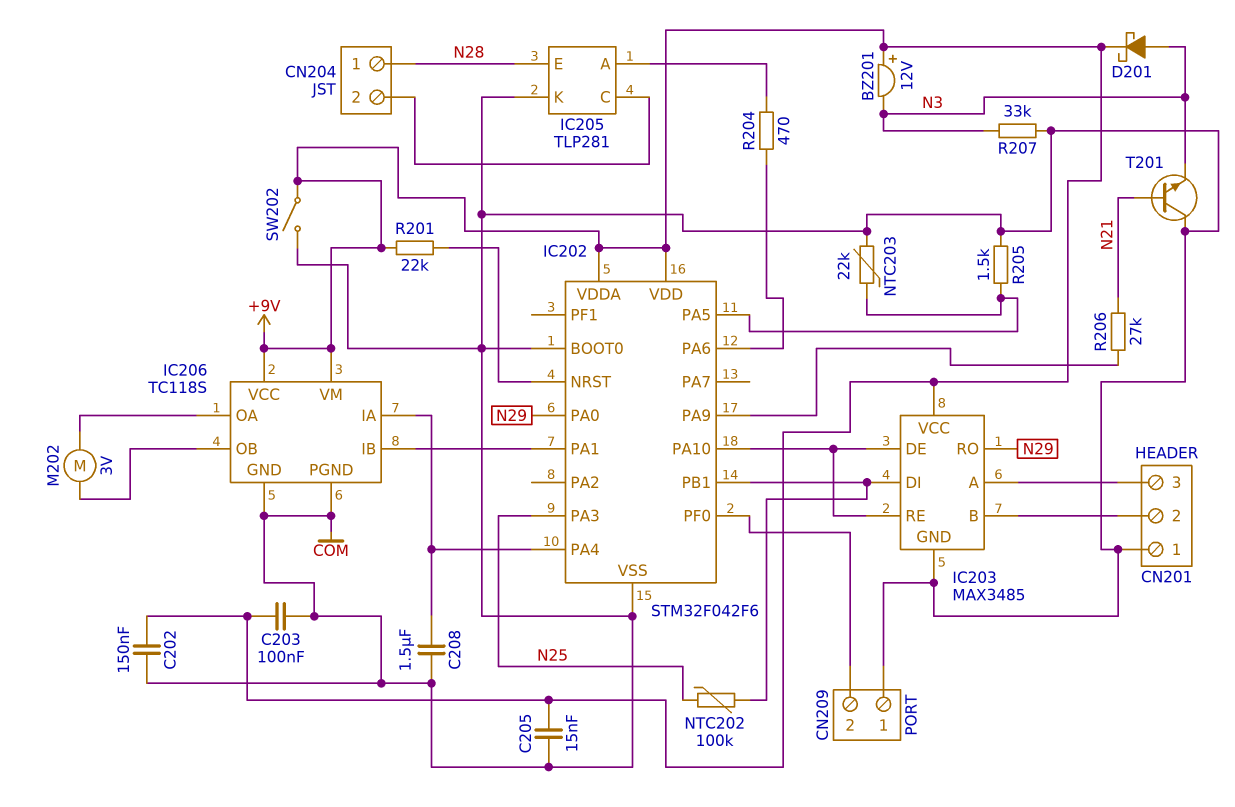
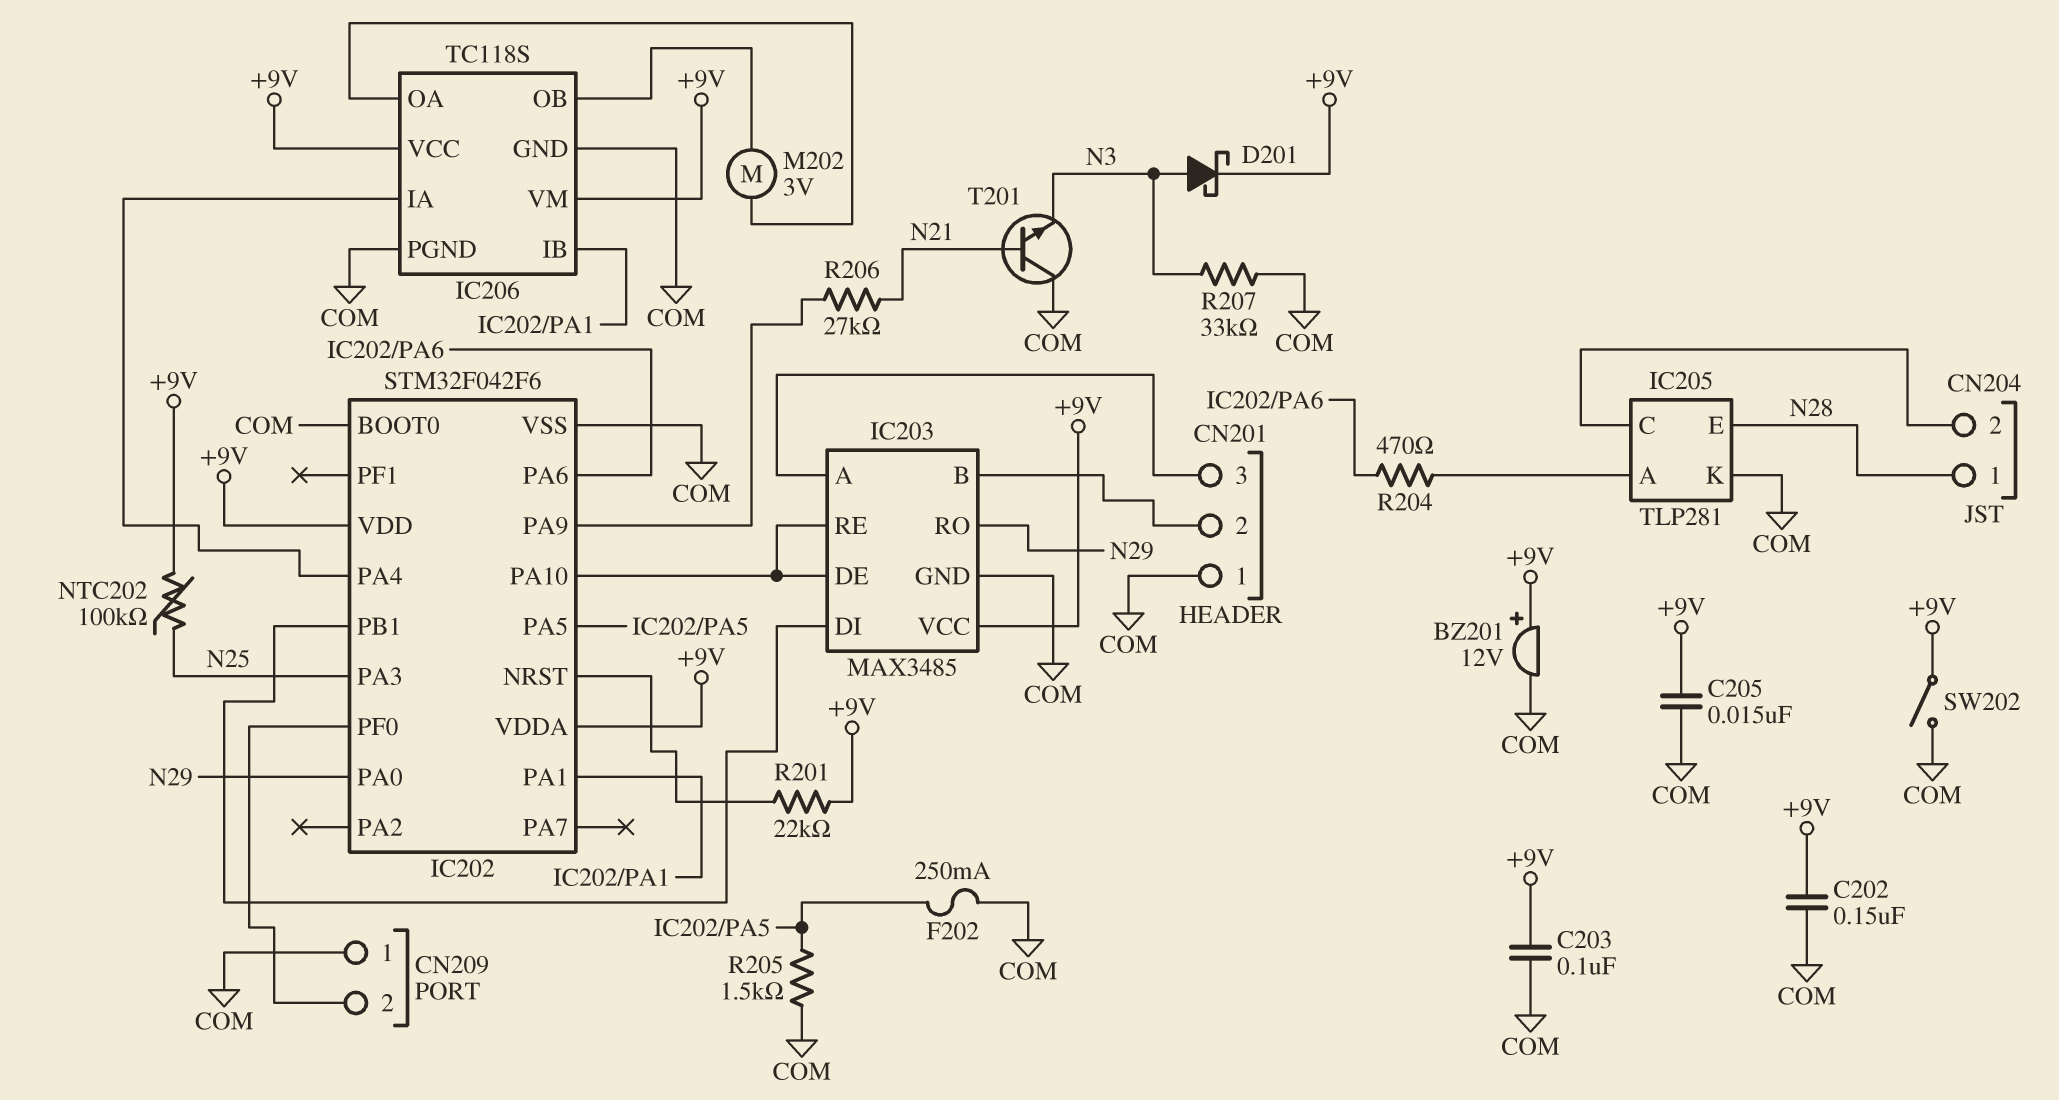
BZ201: buzzer 12V (plus +9V, minus N3) -> buzzer 12V (plus +9V, minus COM)
C208: 1.5uF (COM, IC202/PA4) -> none
F202: none -> 250mA (COM, IC202/PA5)
NTC202: 100k (IC202/PB1, N25) -> 100k (+9V, N25)
NTC203: 22k (COM, IC202/PA5) -> none

